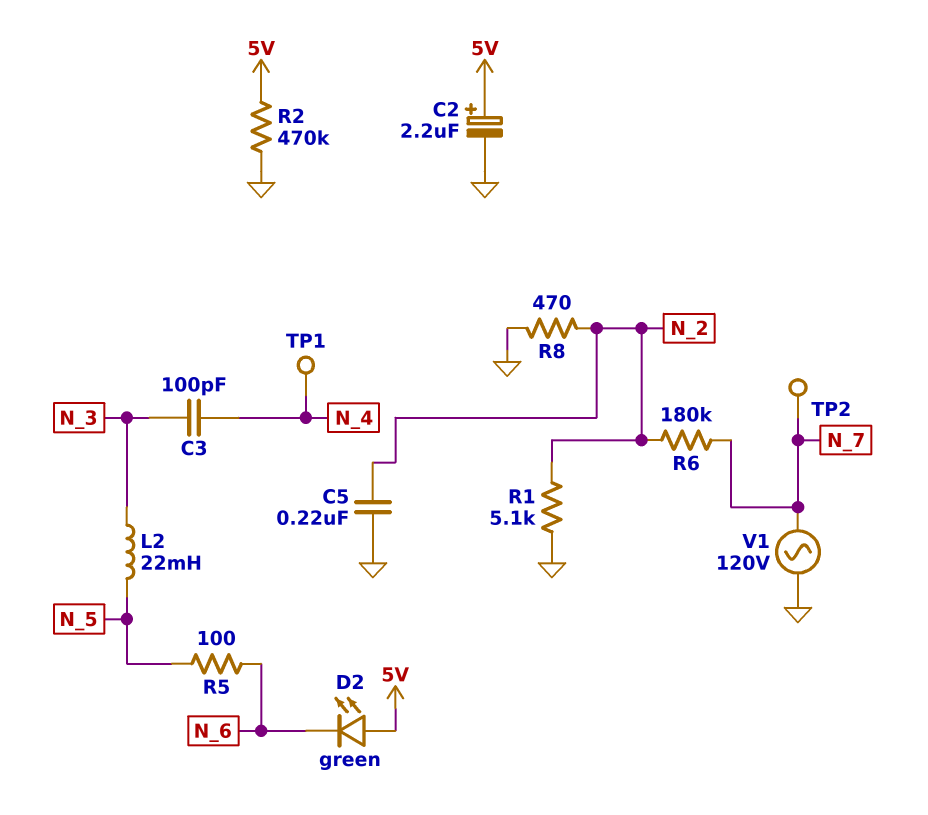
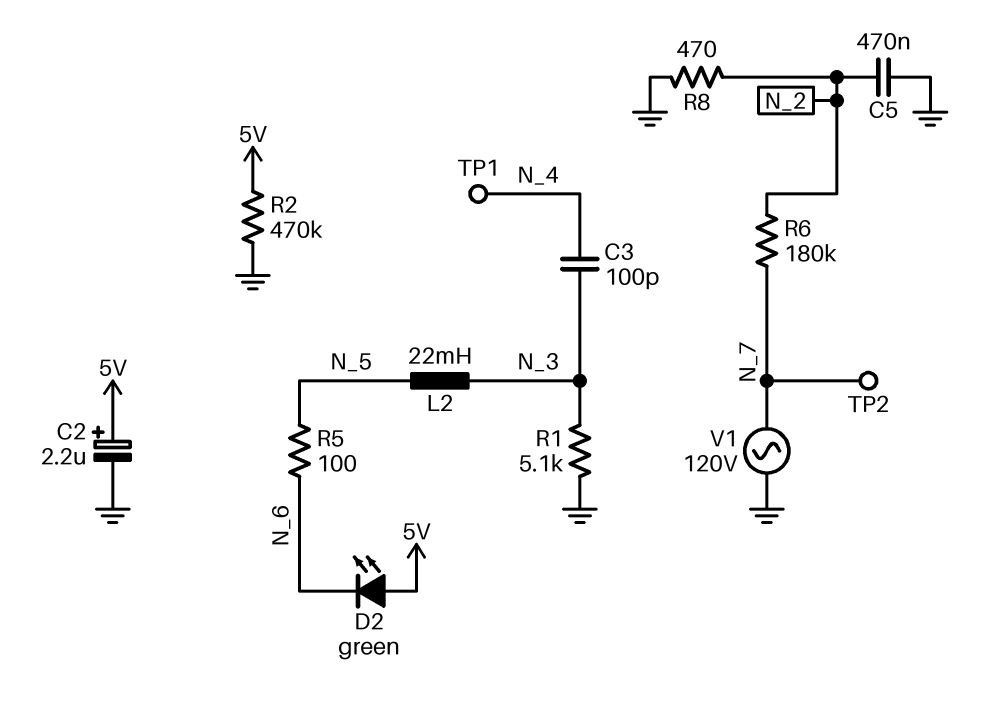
C5: 220nF (GND, N_2) -> 470nF (GND, N_2)
R1: 5.1k (GND, N_2) -> 5.1k (GND, N_3)

